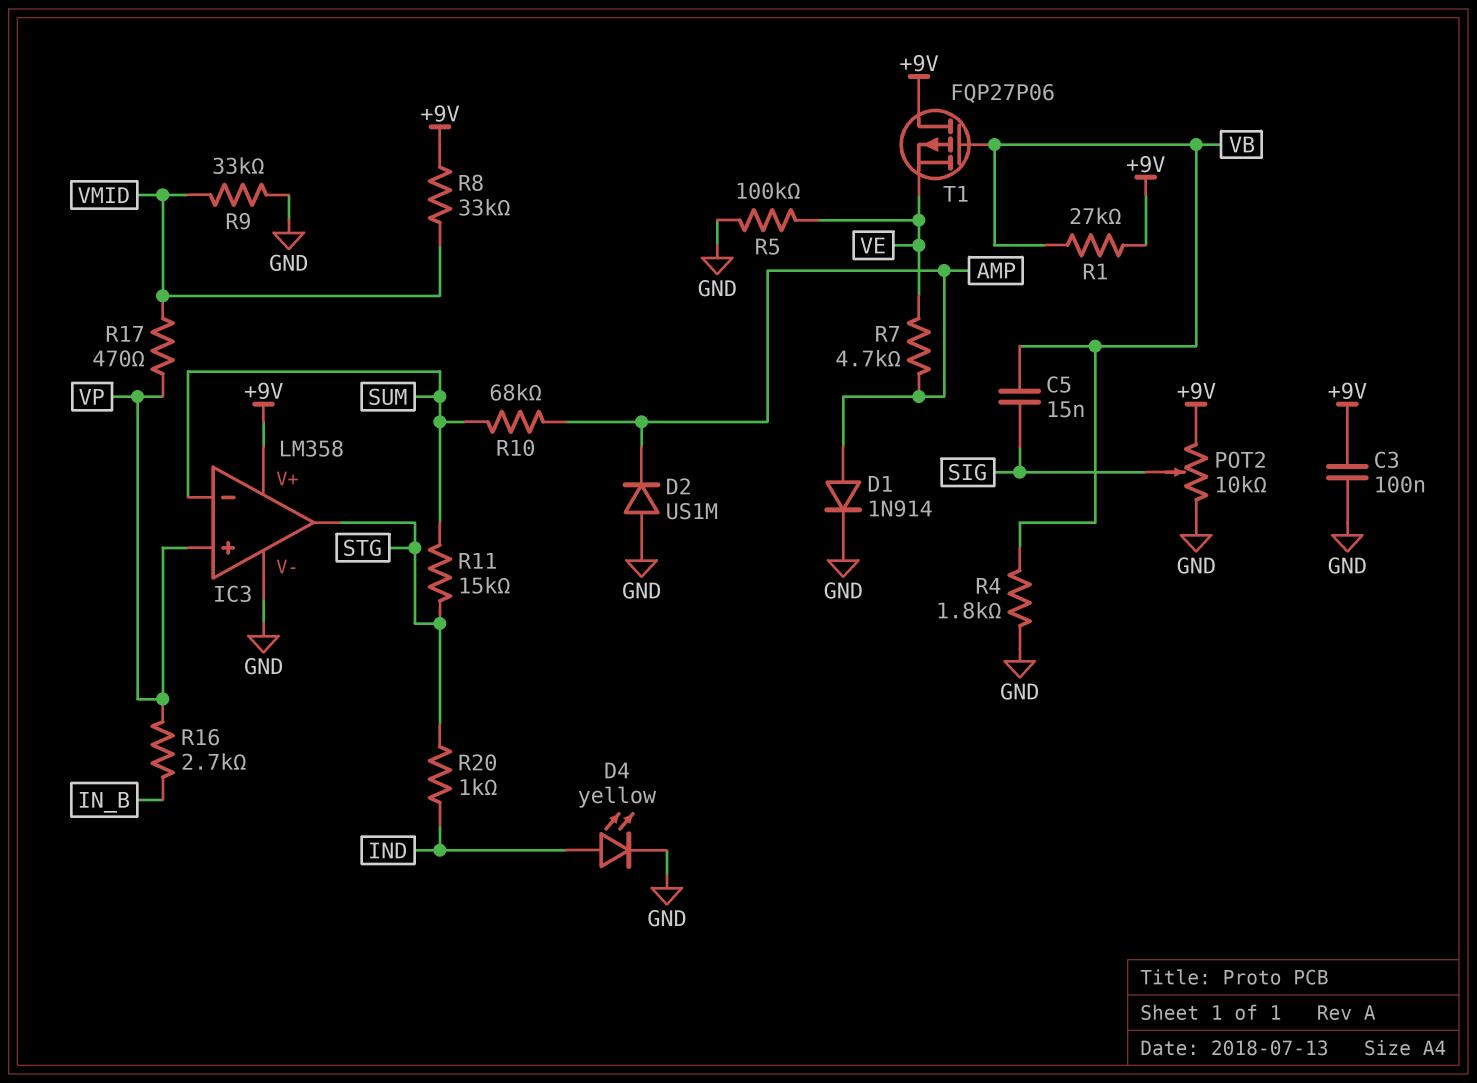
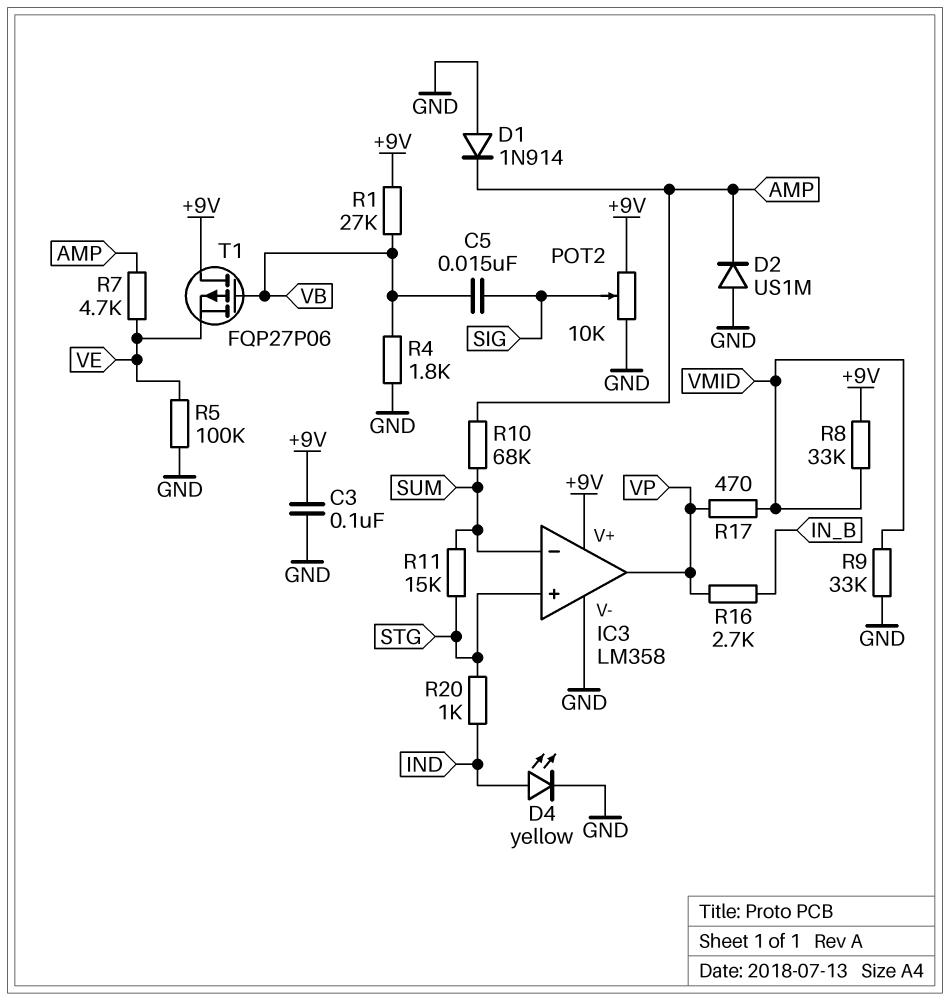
D1: diode 1N914 (A AMP, K GND) -> diode 1N914 (A GND, K AMP)
IC3 pin in+: VP -> STG
IC3 pin out: STG -> VP

